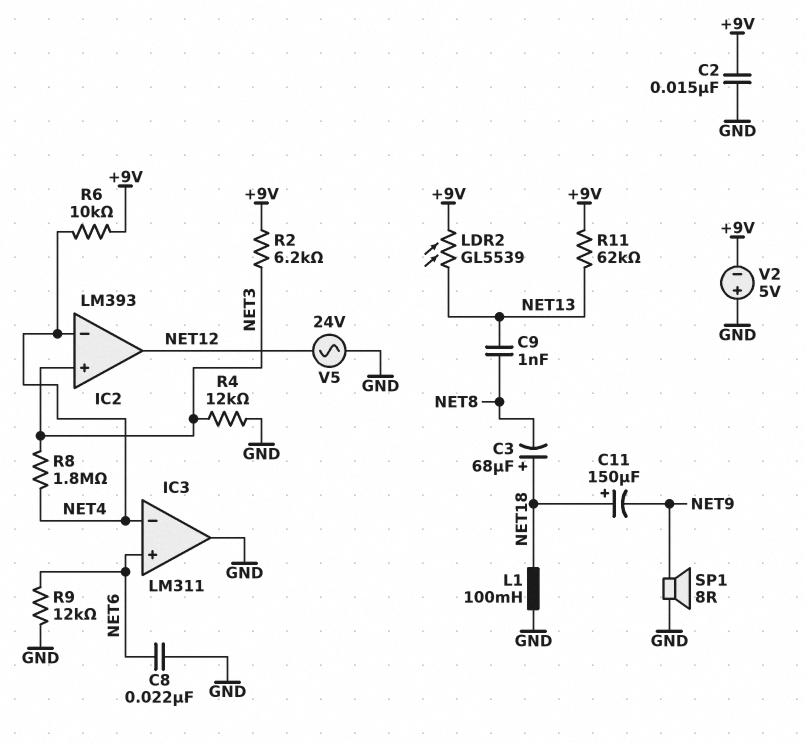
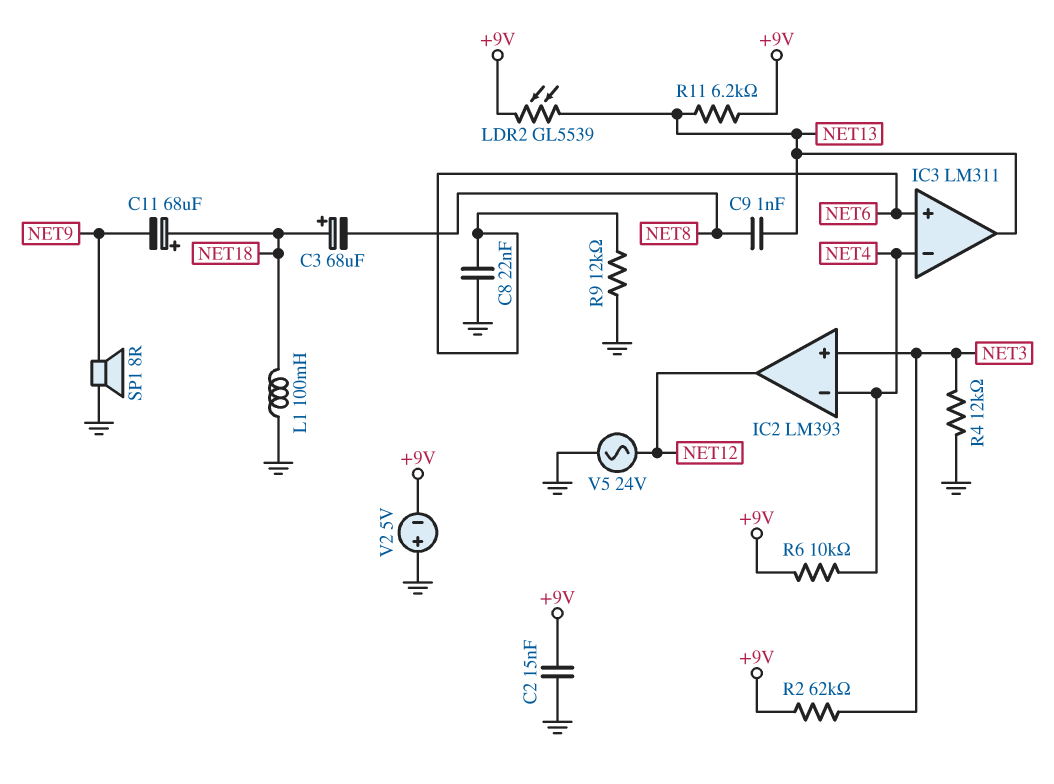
C11: 150uF (plus NET18, minus NET9) -> 68uF (plus NET18, minus NET9)
IC3 pin out: GND -> NET13
R2: 6.2k (+9V, NET3) -> 62k (+9V, NET3)
R8: 1.8M (NET3, NET4) -> none
R11: 62k (+9V, NET13) -> 6.2k (+9V, NET13)

